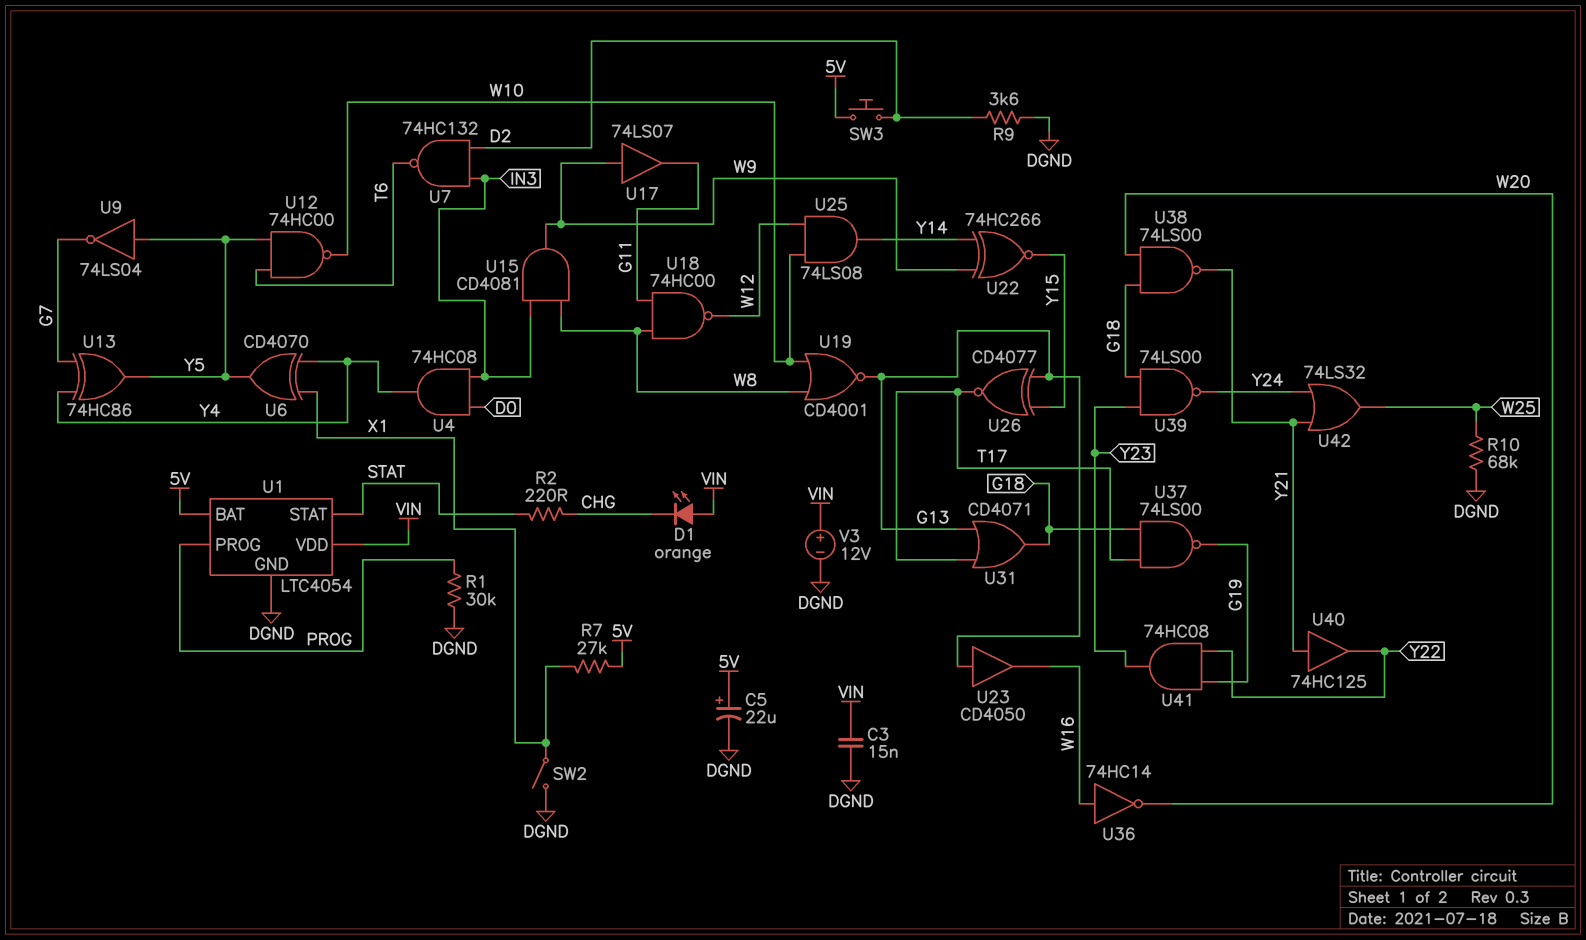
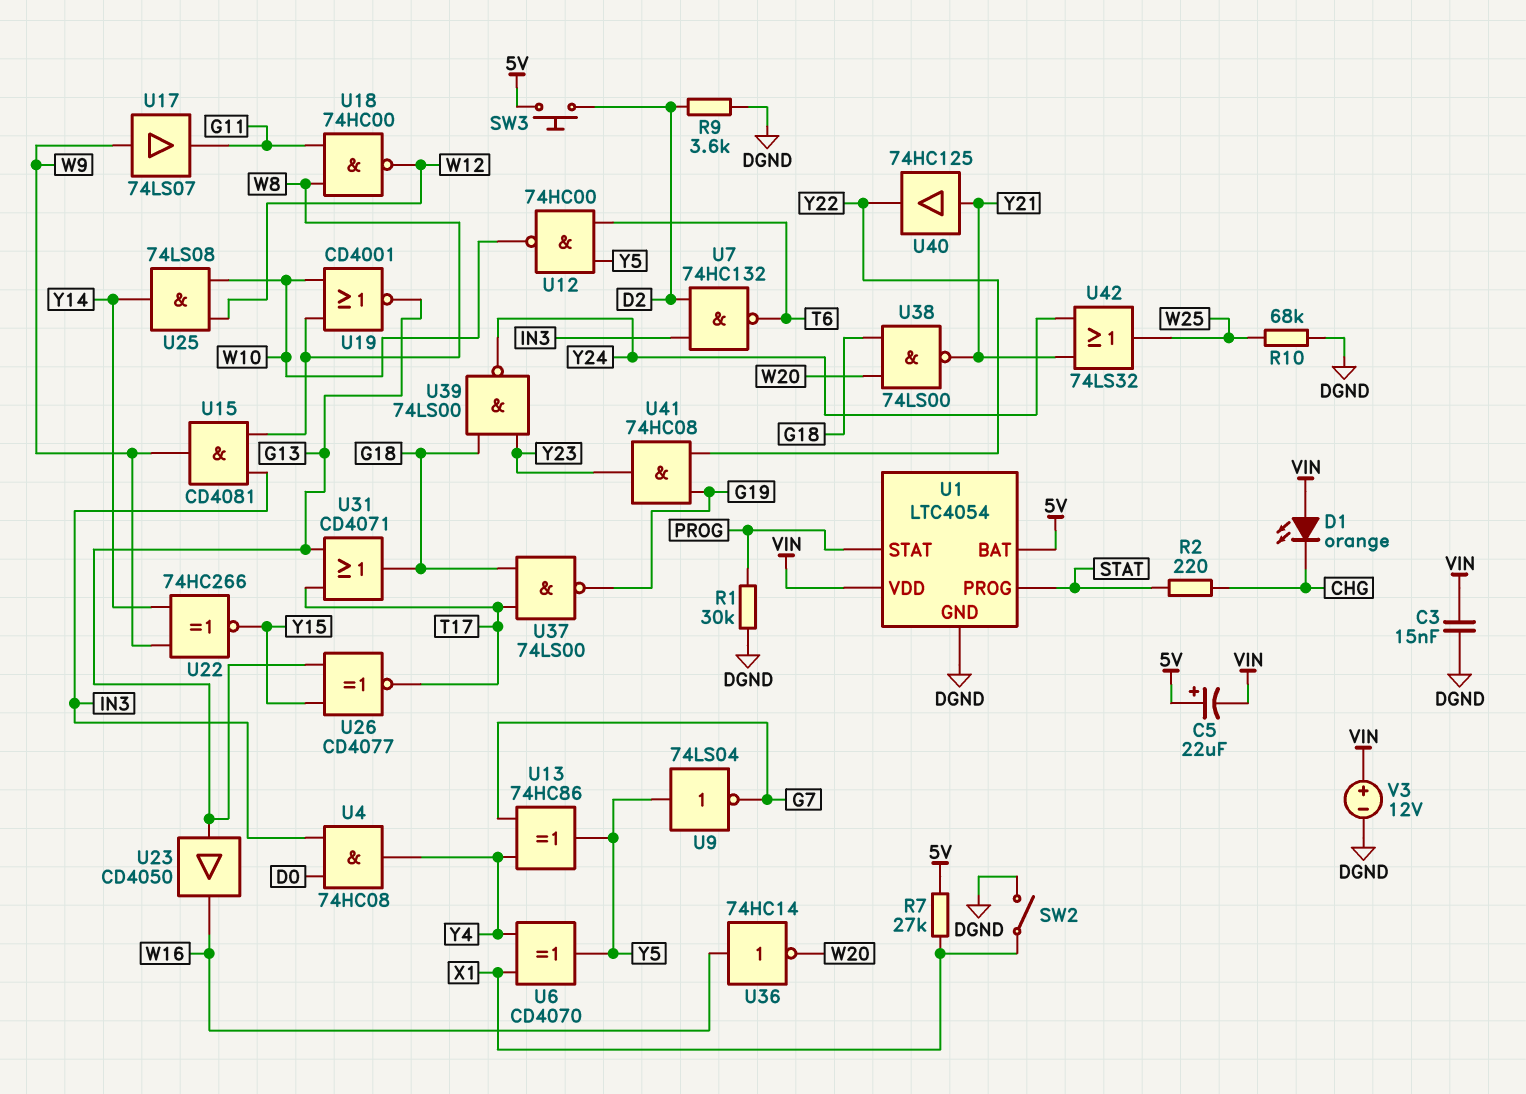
C5: 22uF (plus 5V, minus DGND) -> 22uF (plus 5V, minus VIN)
U1 pin PROG: PROG -> STAT
U1 pin STAT: STAT -> PROG

